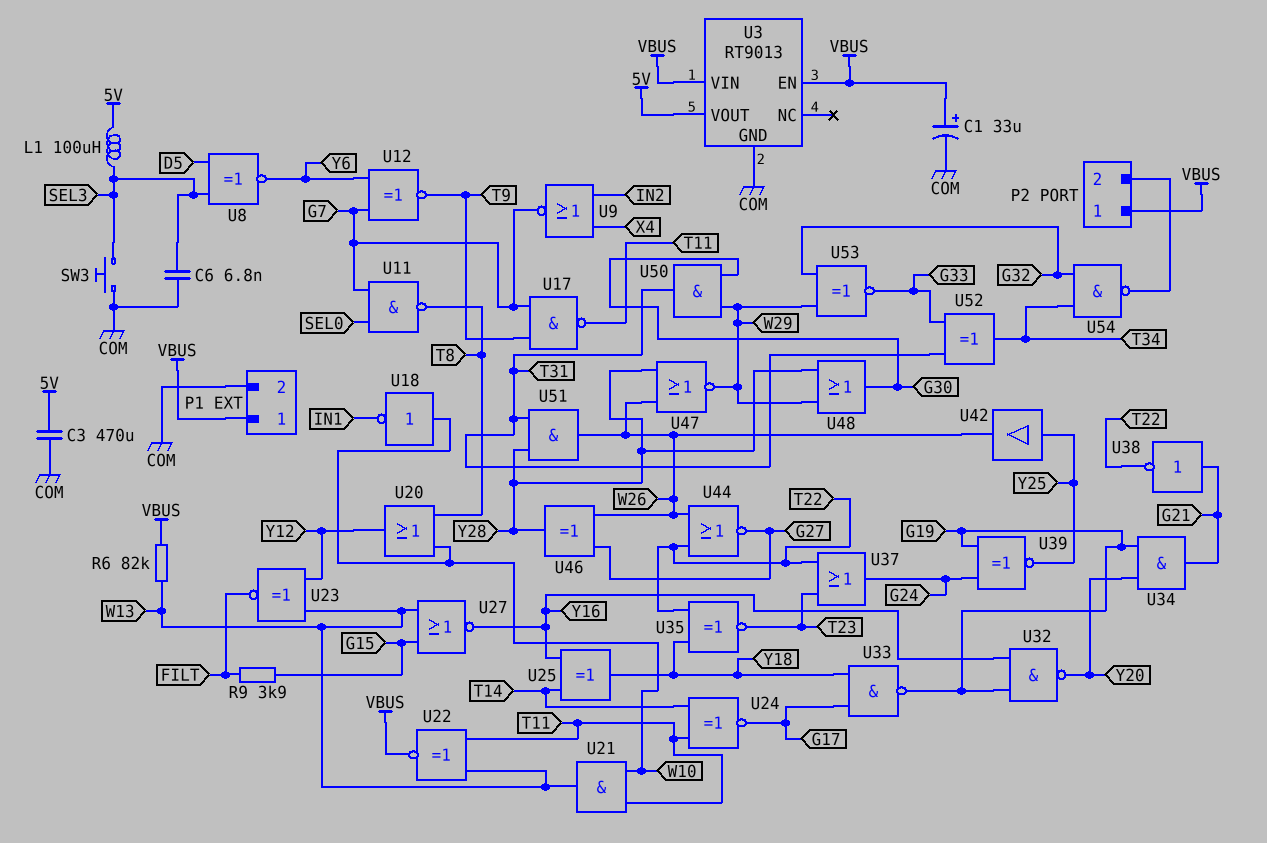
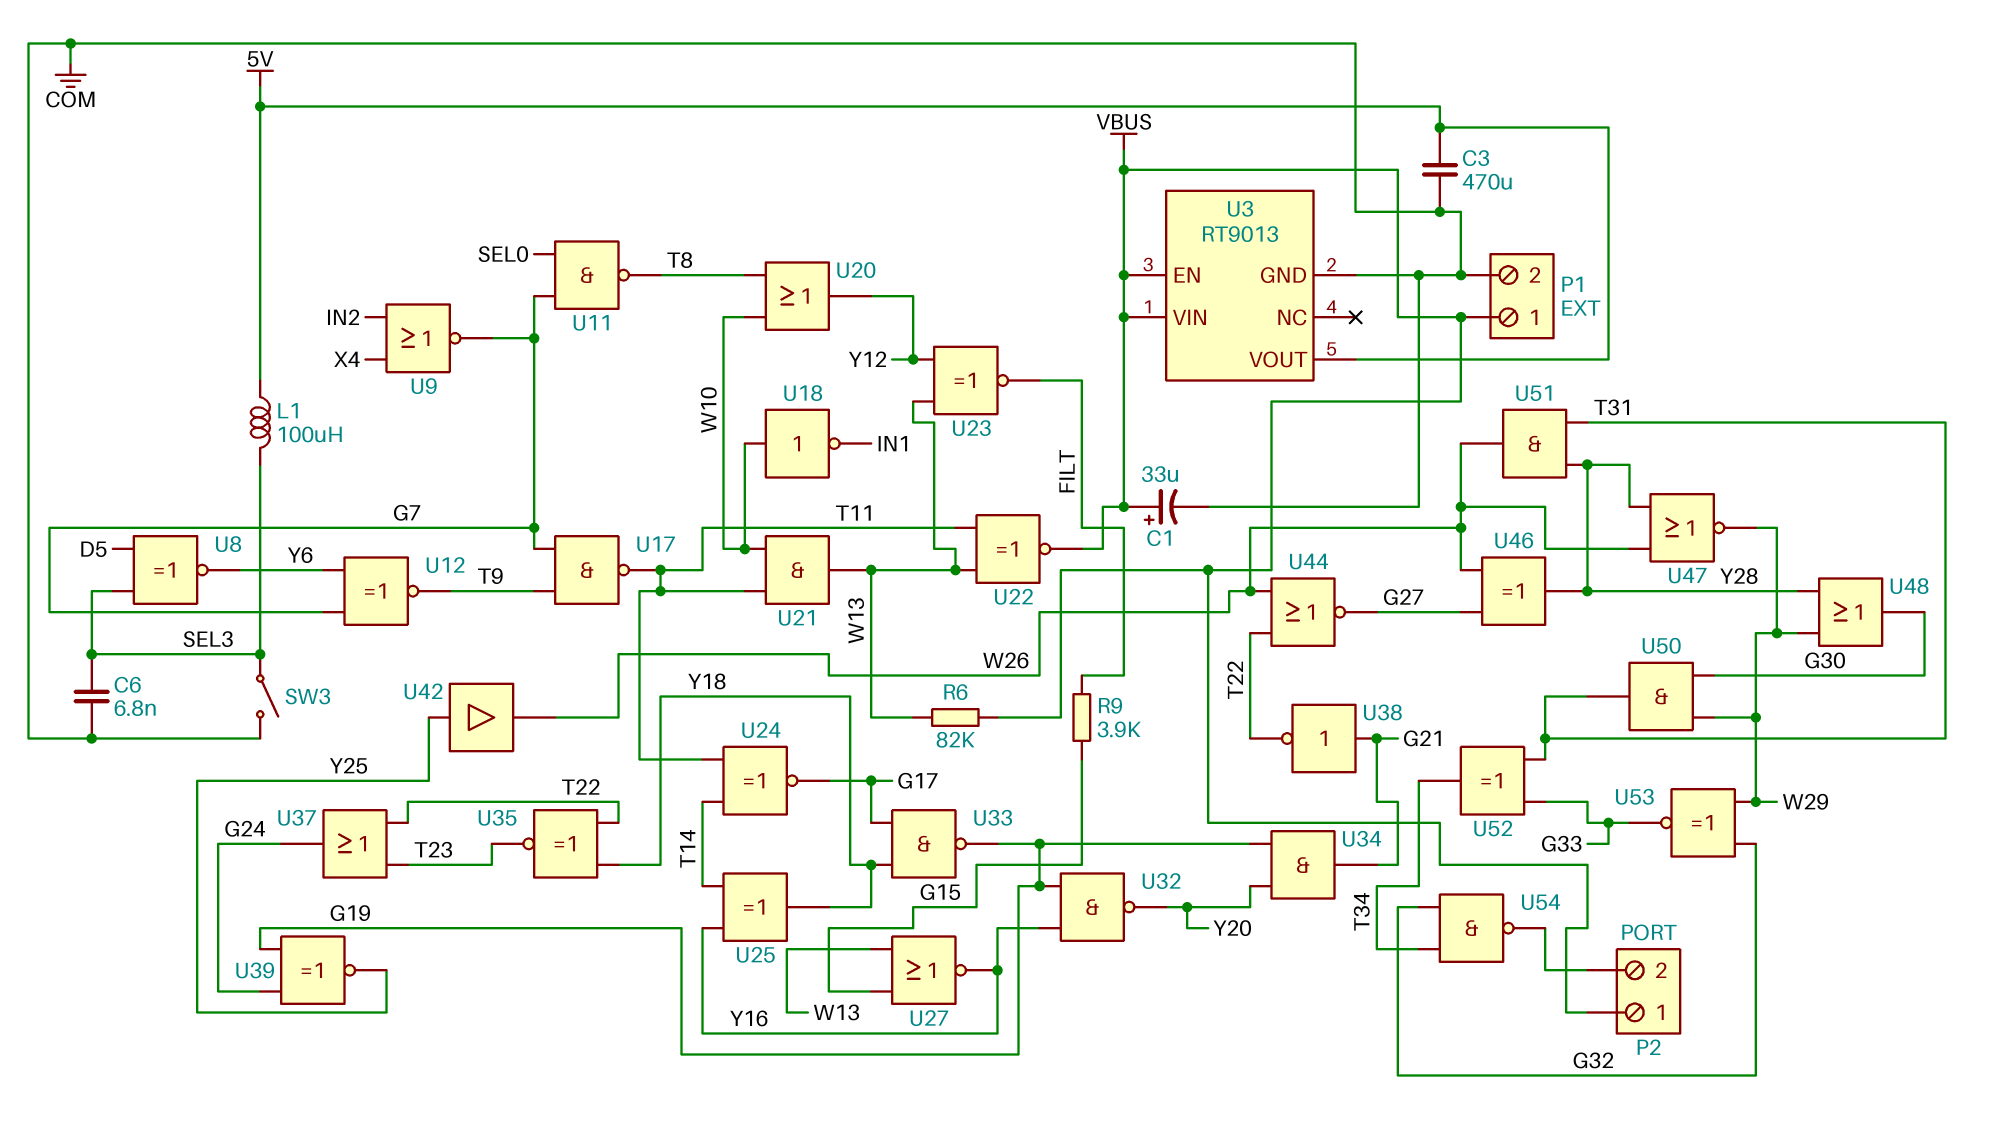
SW3: button (COM, SEL3) -> switch (COM, SEL3)

